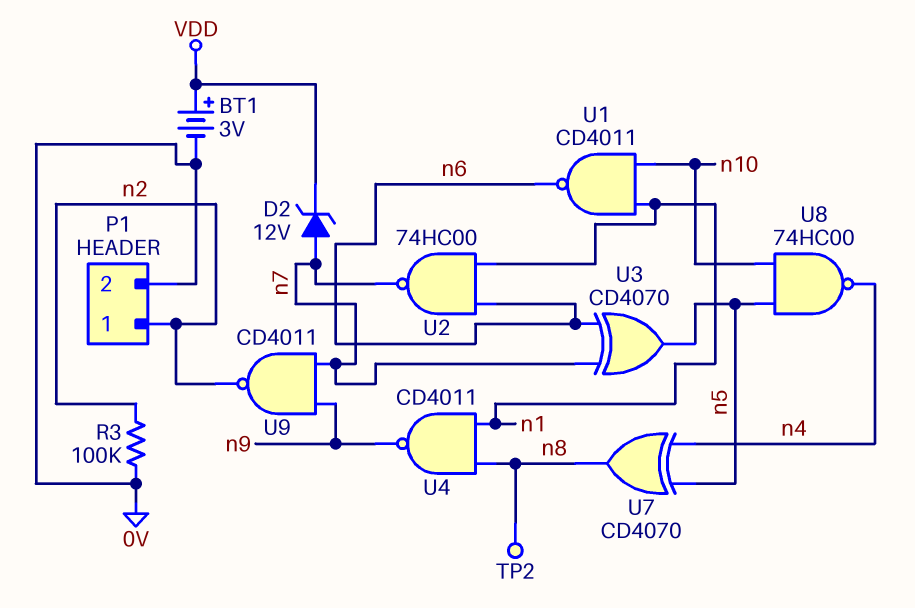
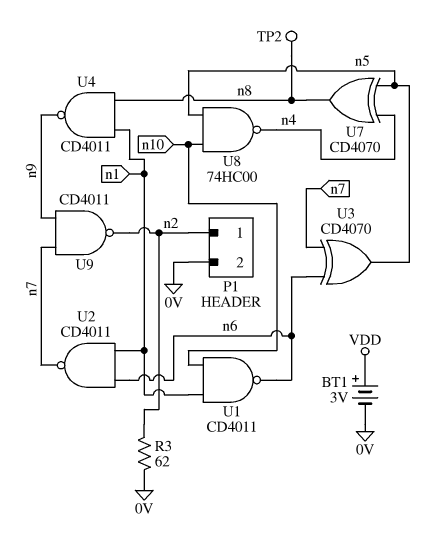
D2: zener 12V (A n7, K VDD) -> none
R3: 100k (0V, n2) -> 62 (0V, n2)
U2: NAND 74HC00 (in n1, in n6, out n7) -> NAND CD4011 (in n1, in n6, out n7)

